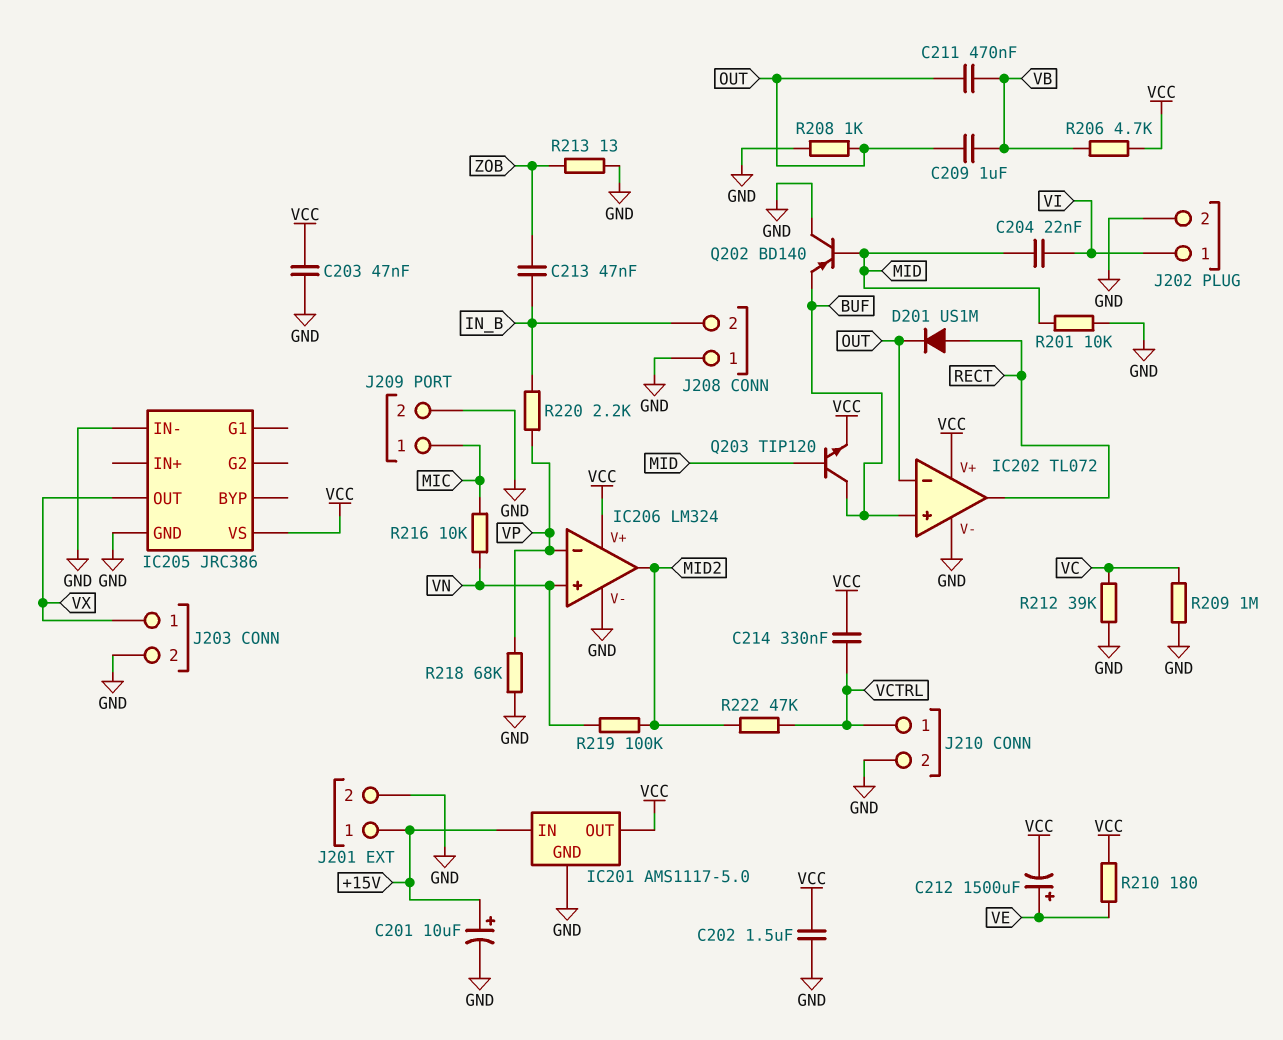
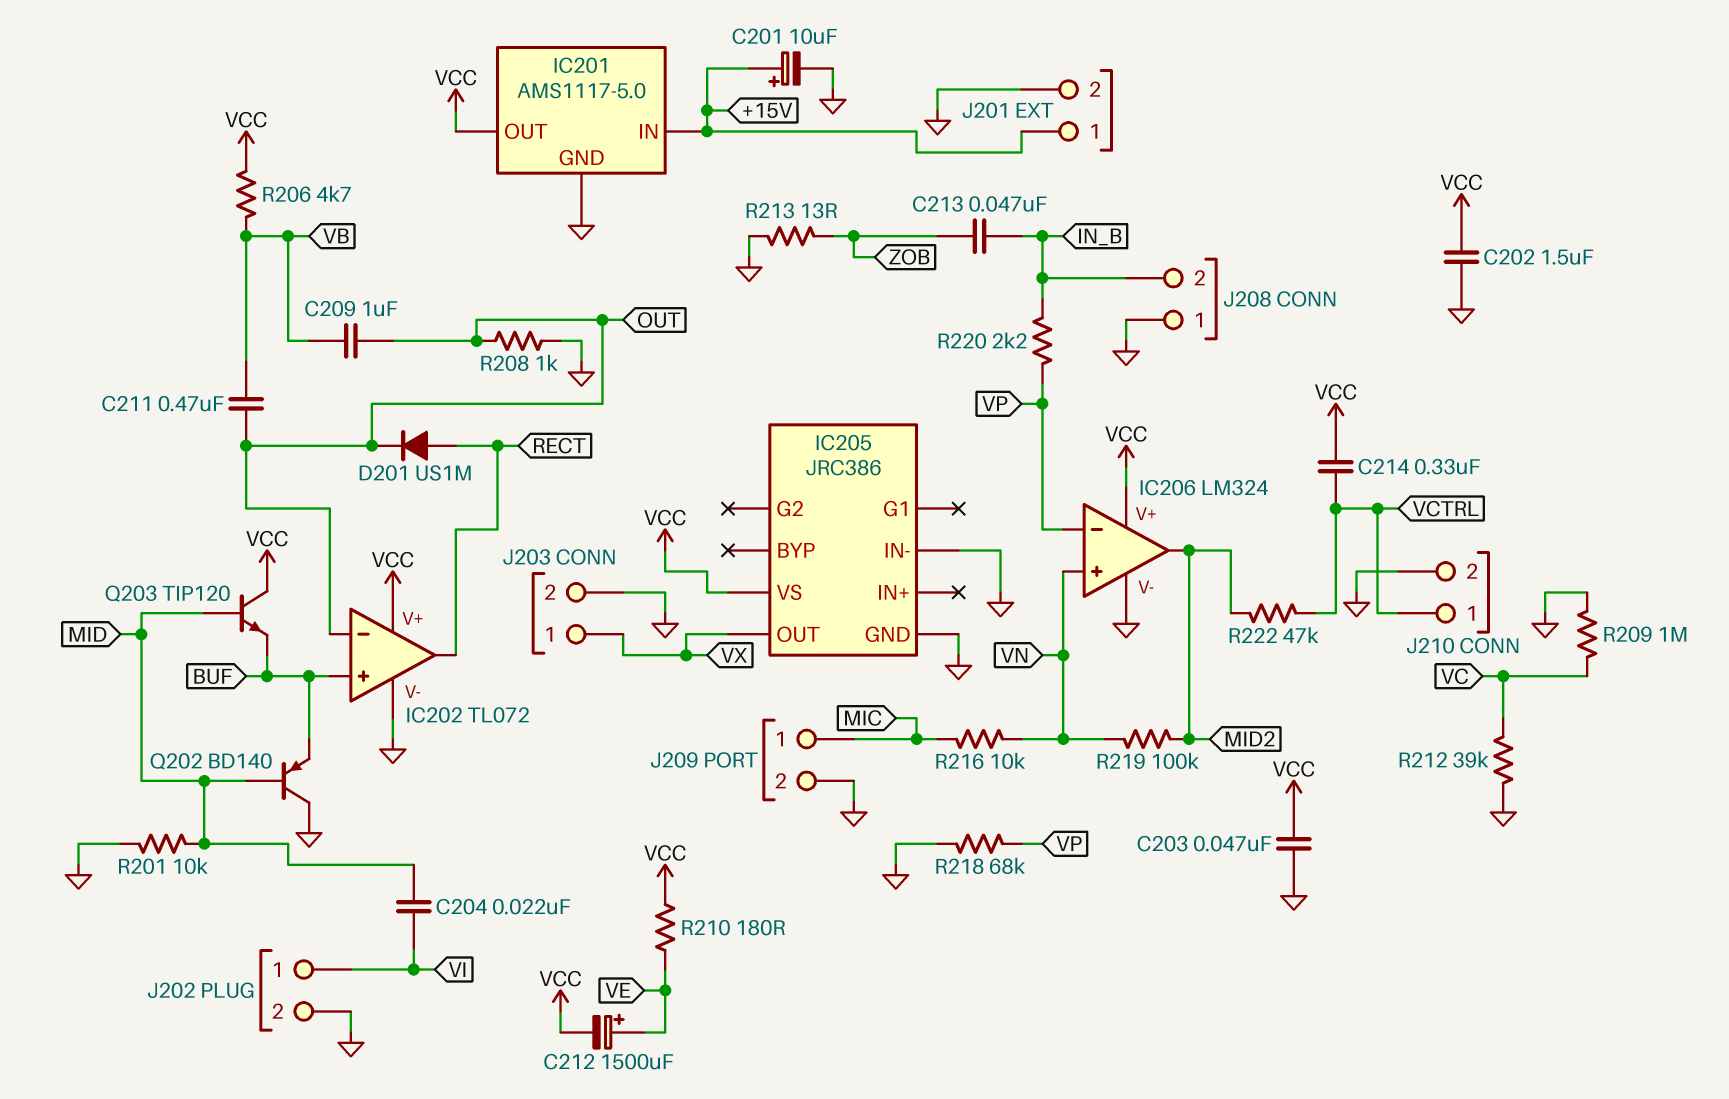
Q203: NPN TIP120 (B MID, C BUF, E VCC) -> NPN TIP120 (B MID, C VCC, E BUF)

